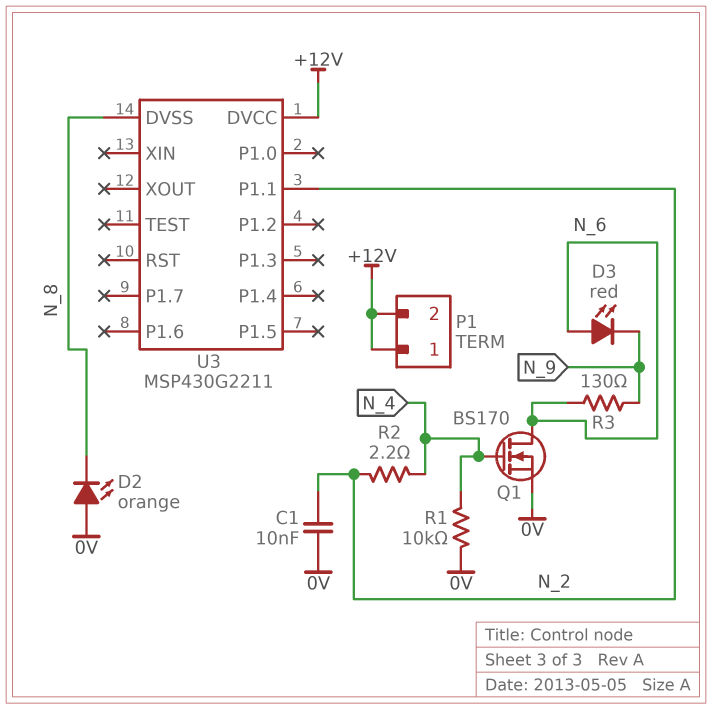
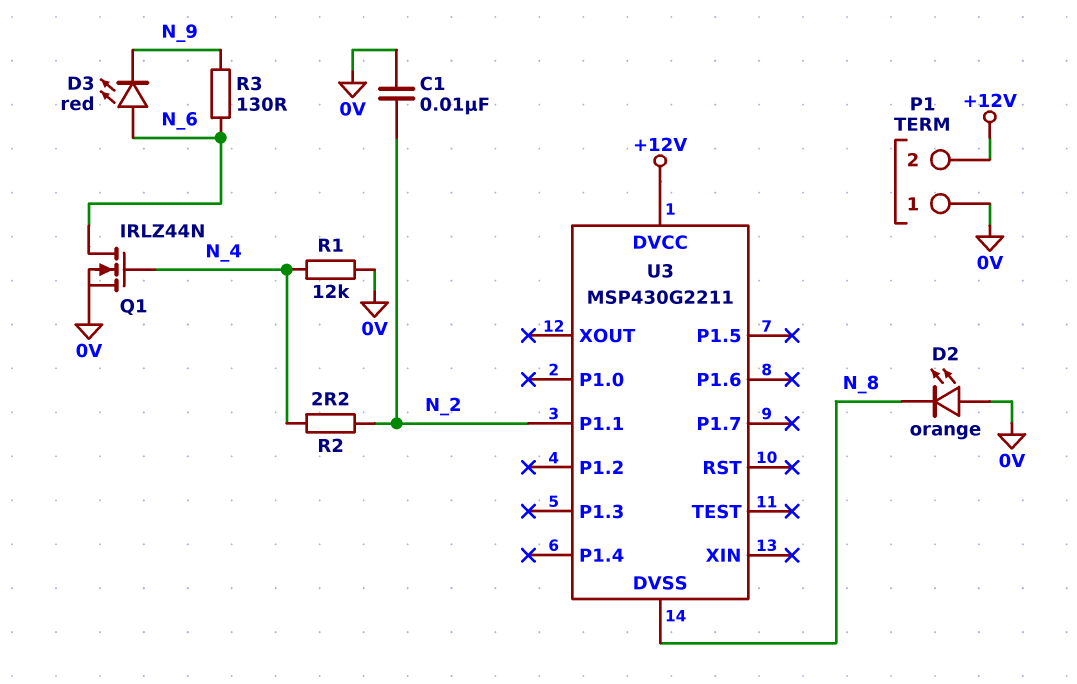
P1 pin 1: +12V -> 0V
Q1: NMOS BS170 (G N_4, D N_6, S 0V) -> NMOS IRLZ44N (G N_4, D N_6, S 0V)
R1: 10k (0V, N_4) -> 12k (0V, N_4)

